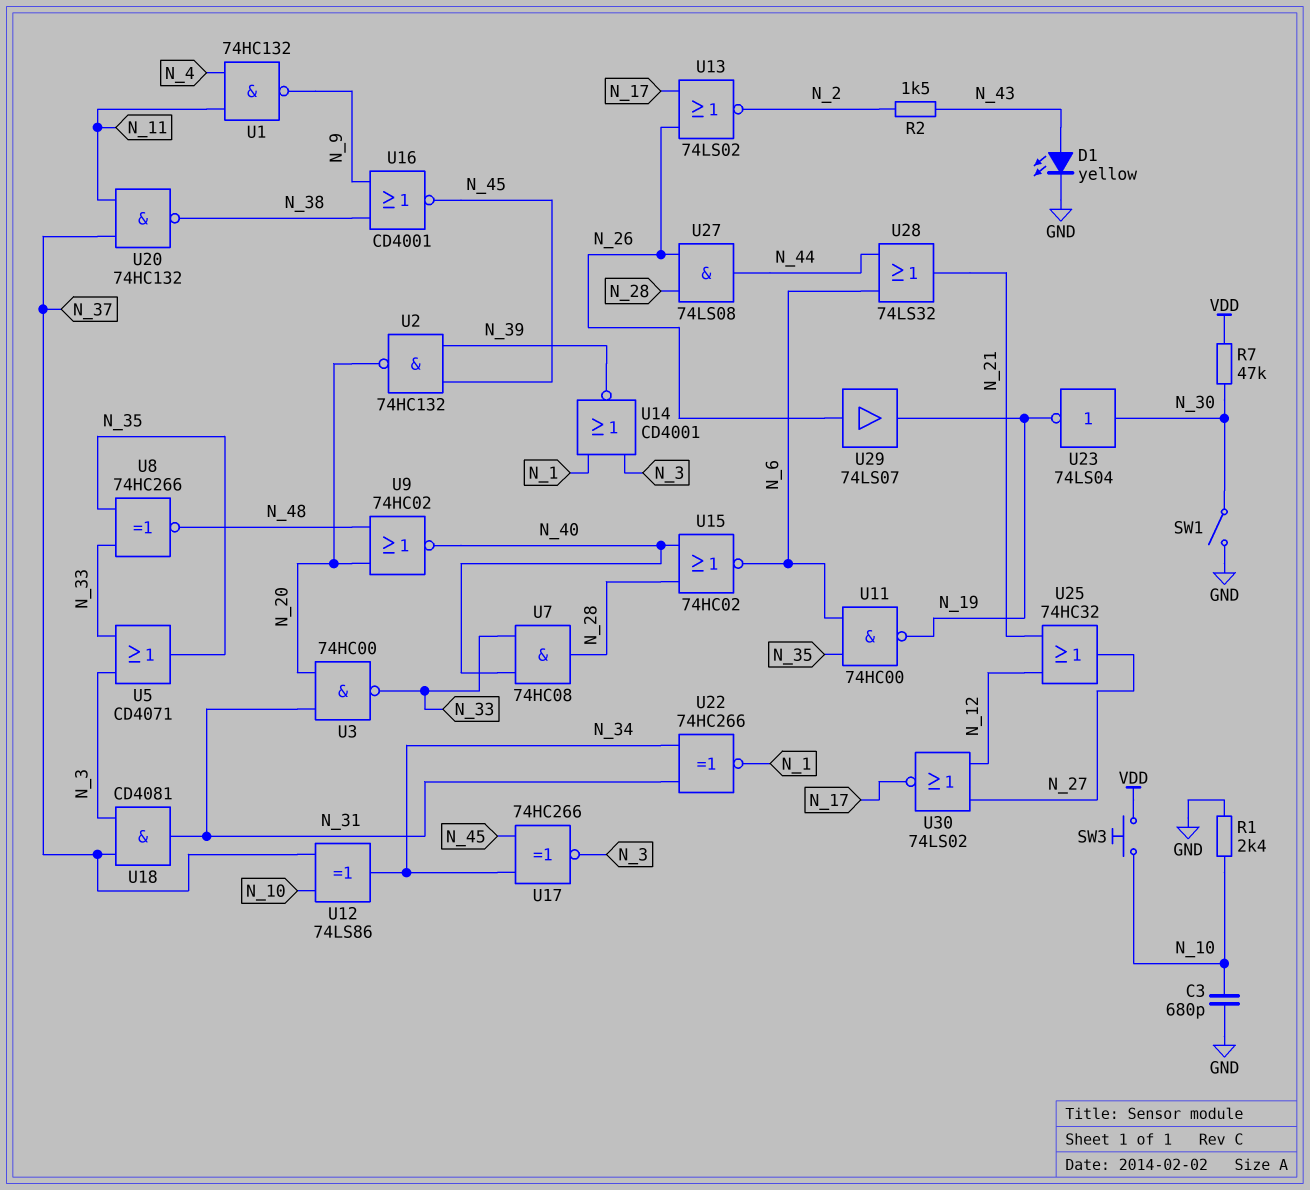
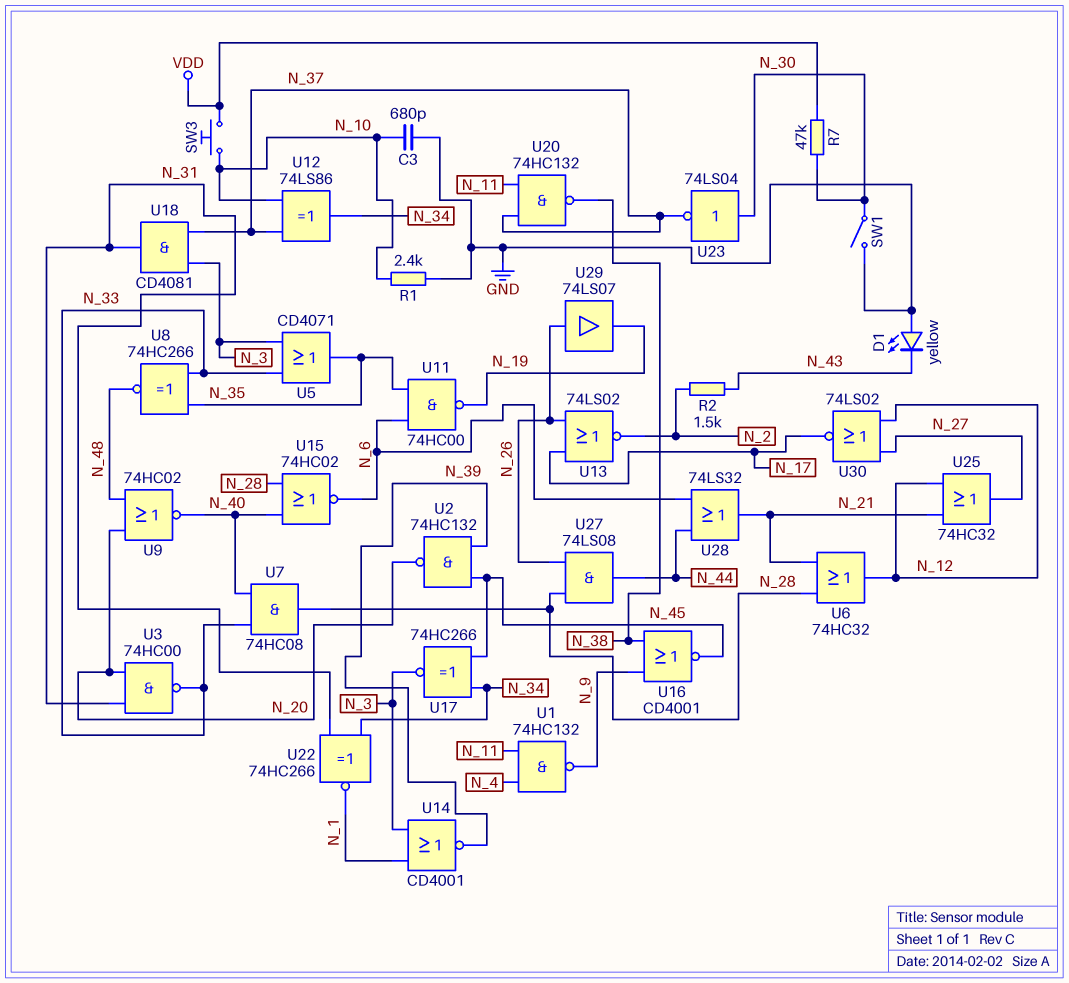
D1: LED yellow (A N_43, K GND) -> LED yellow (A GND, K N_43)
U6: none -> OR 74HC32 (in N_21, in N_28, out N_12)
U23: NOT 74LS04 (in N_30, out N_19) -> NOT 74LS04 (in N_30, out N_37)

